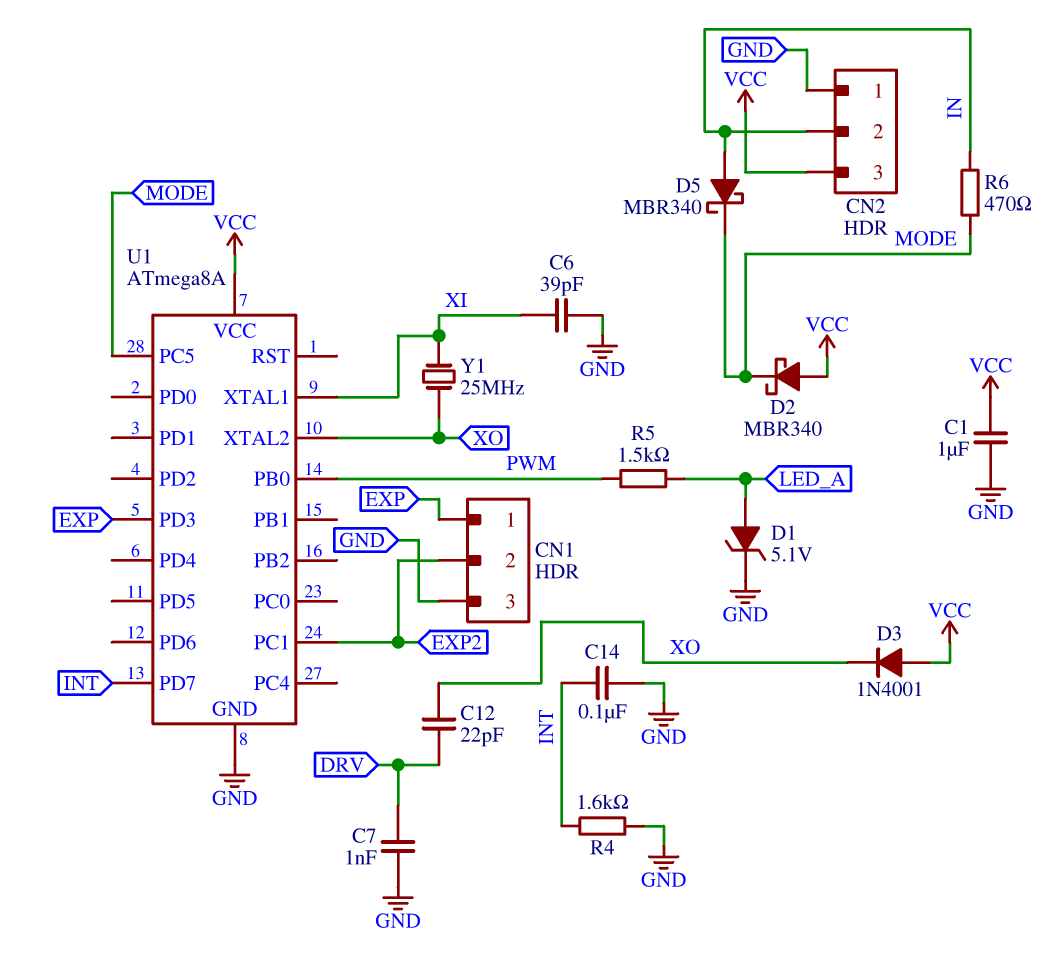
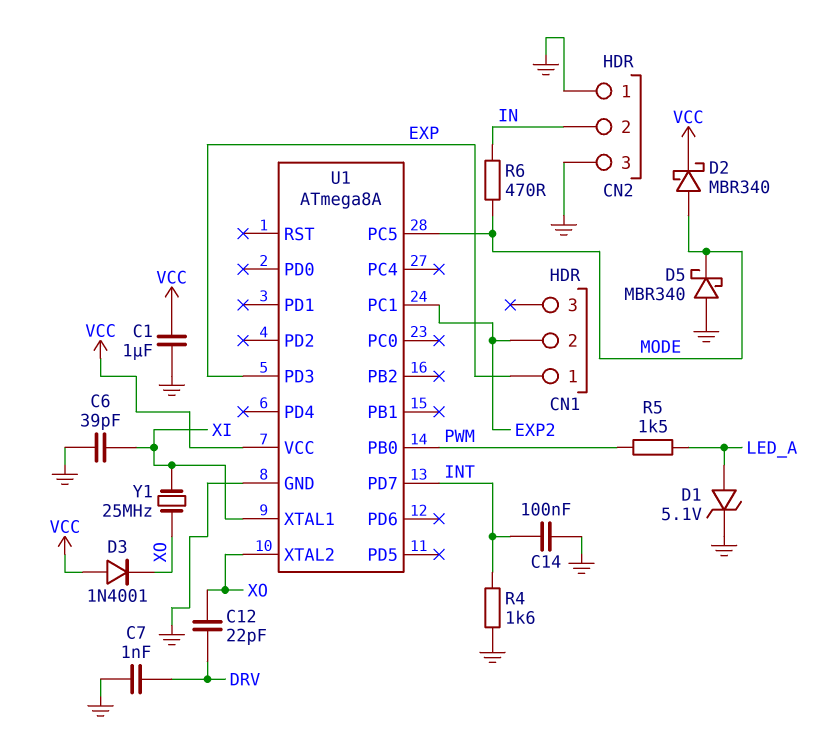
CN1 pin 3: GND -> none
CN2 pin 3: VCC -> GND
D2: schottky MBR340 (A VCC, K MODE) -> schottky MBR340 (A MODE, K VCC)
D5: schottky MBR340 (A IN, K MODE) -> schottky MBR340 (A GND, K MODE)

